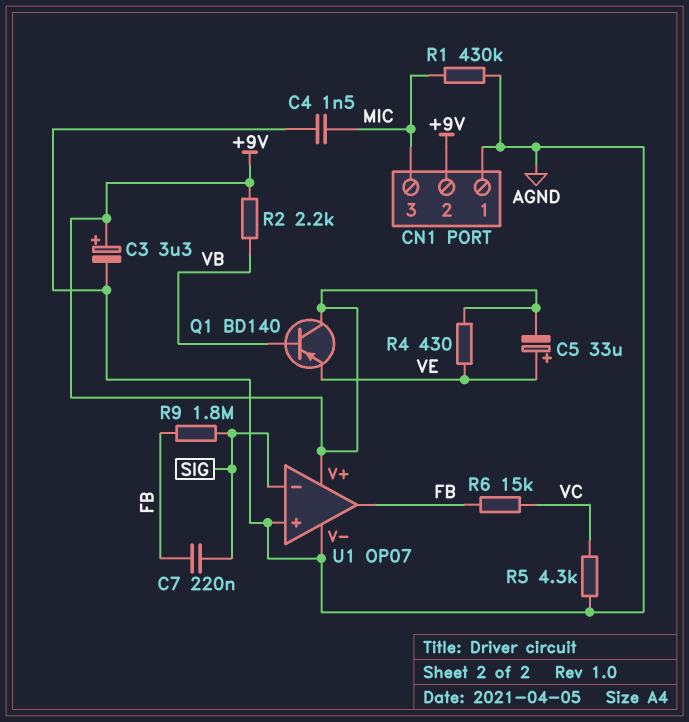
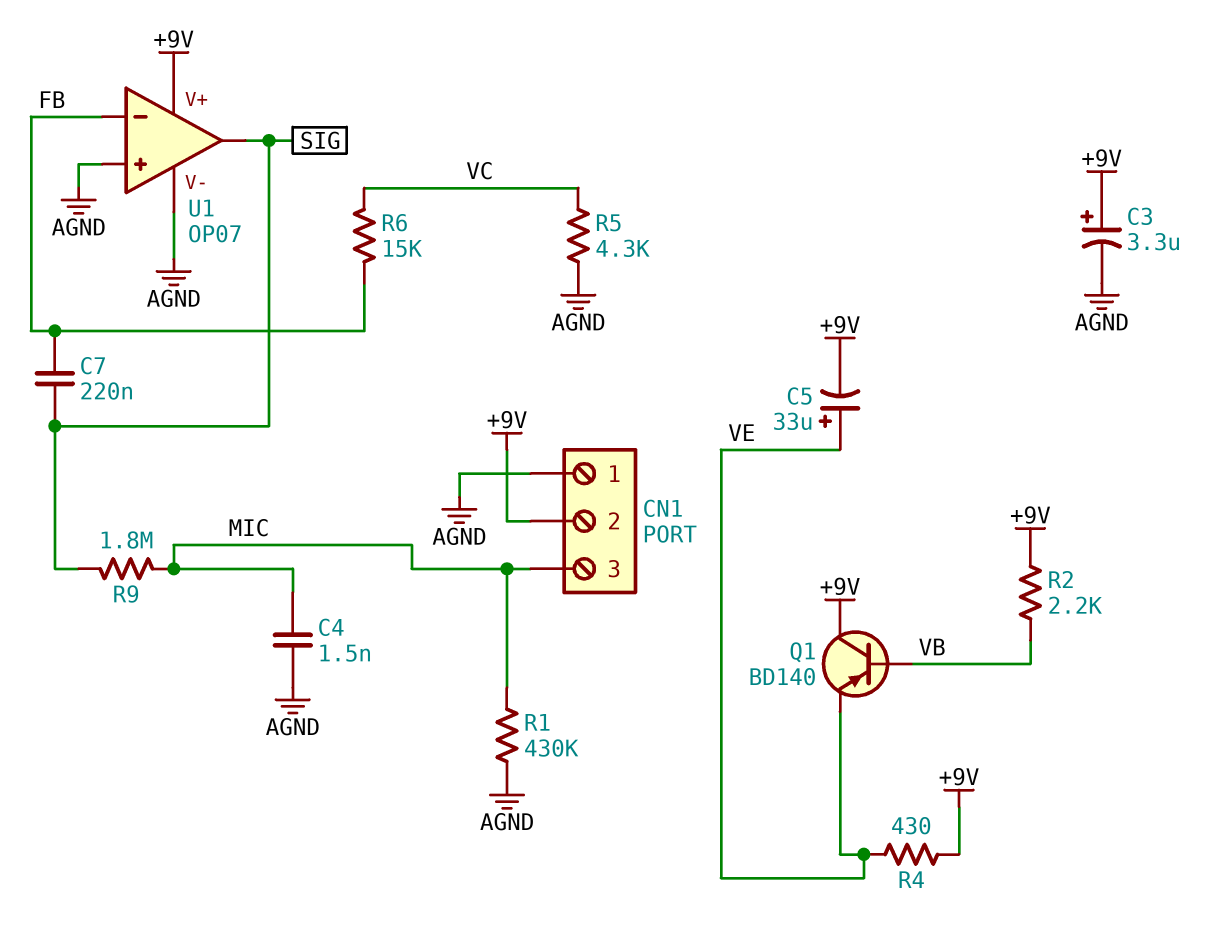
R9: 1.8M (FB, SIG) -> 1.8M (MIC, SIG)
U1 pin in-: SIG -> FB
U1 pin out: FB -> SIG

